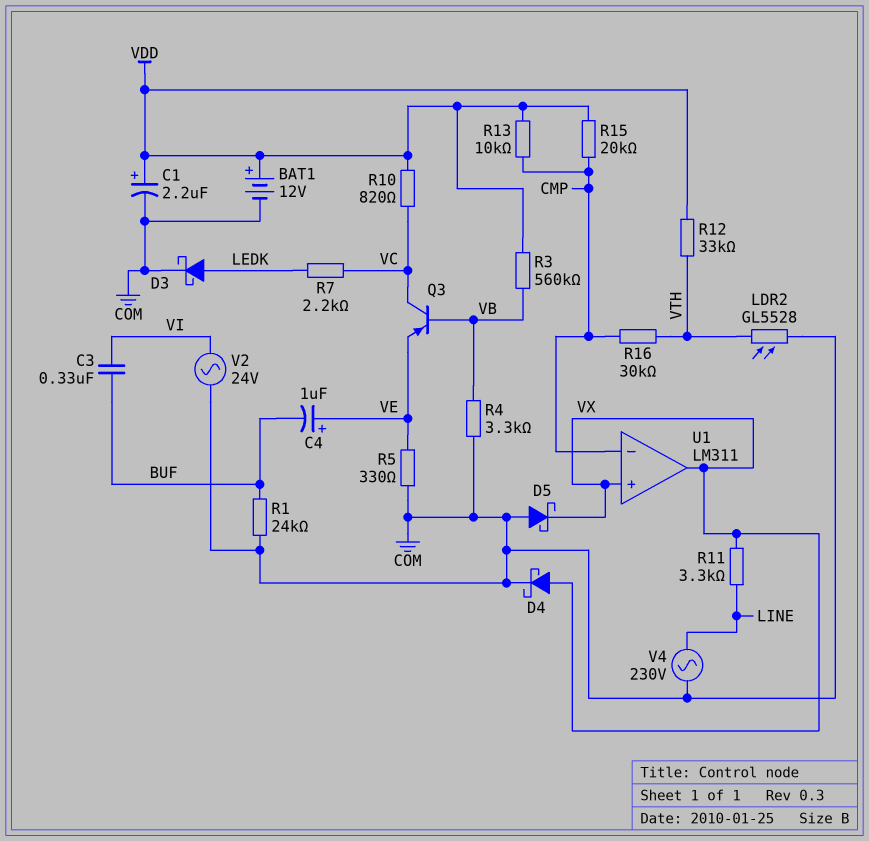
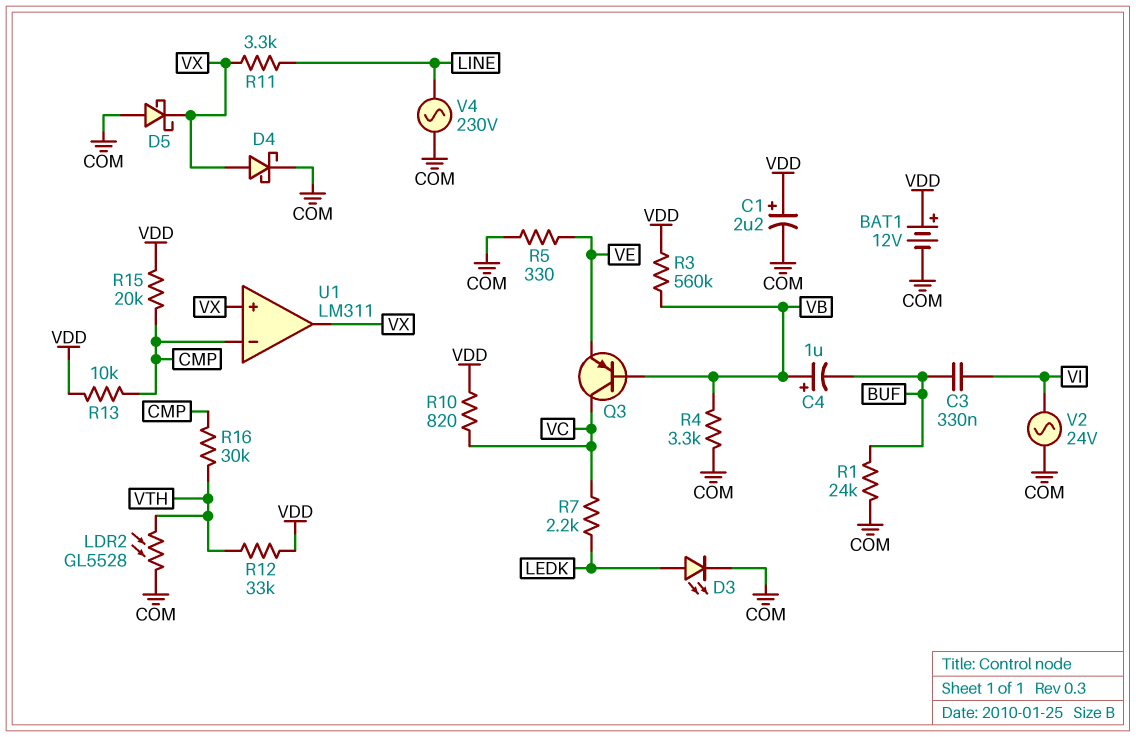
C4: 1uF (plus VE, minus BUF) -> 1uF (plus VB, minus BUF)
D3: schottky (A LEDK, K COM) -> LED (A LEDK, K COM)

